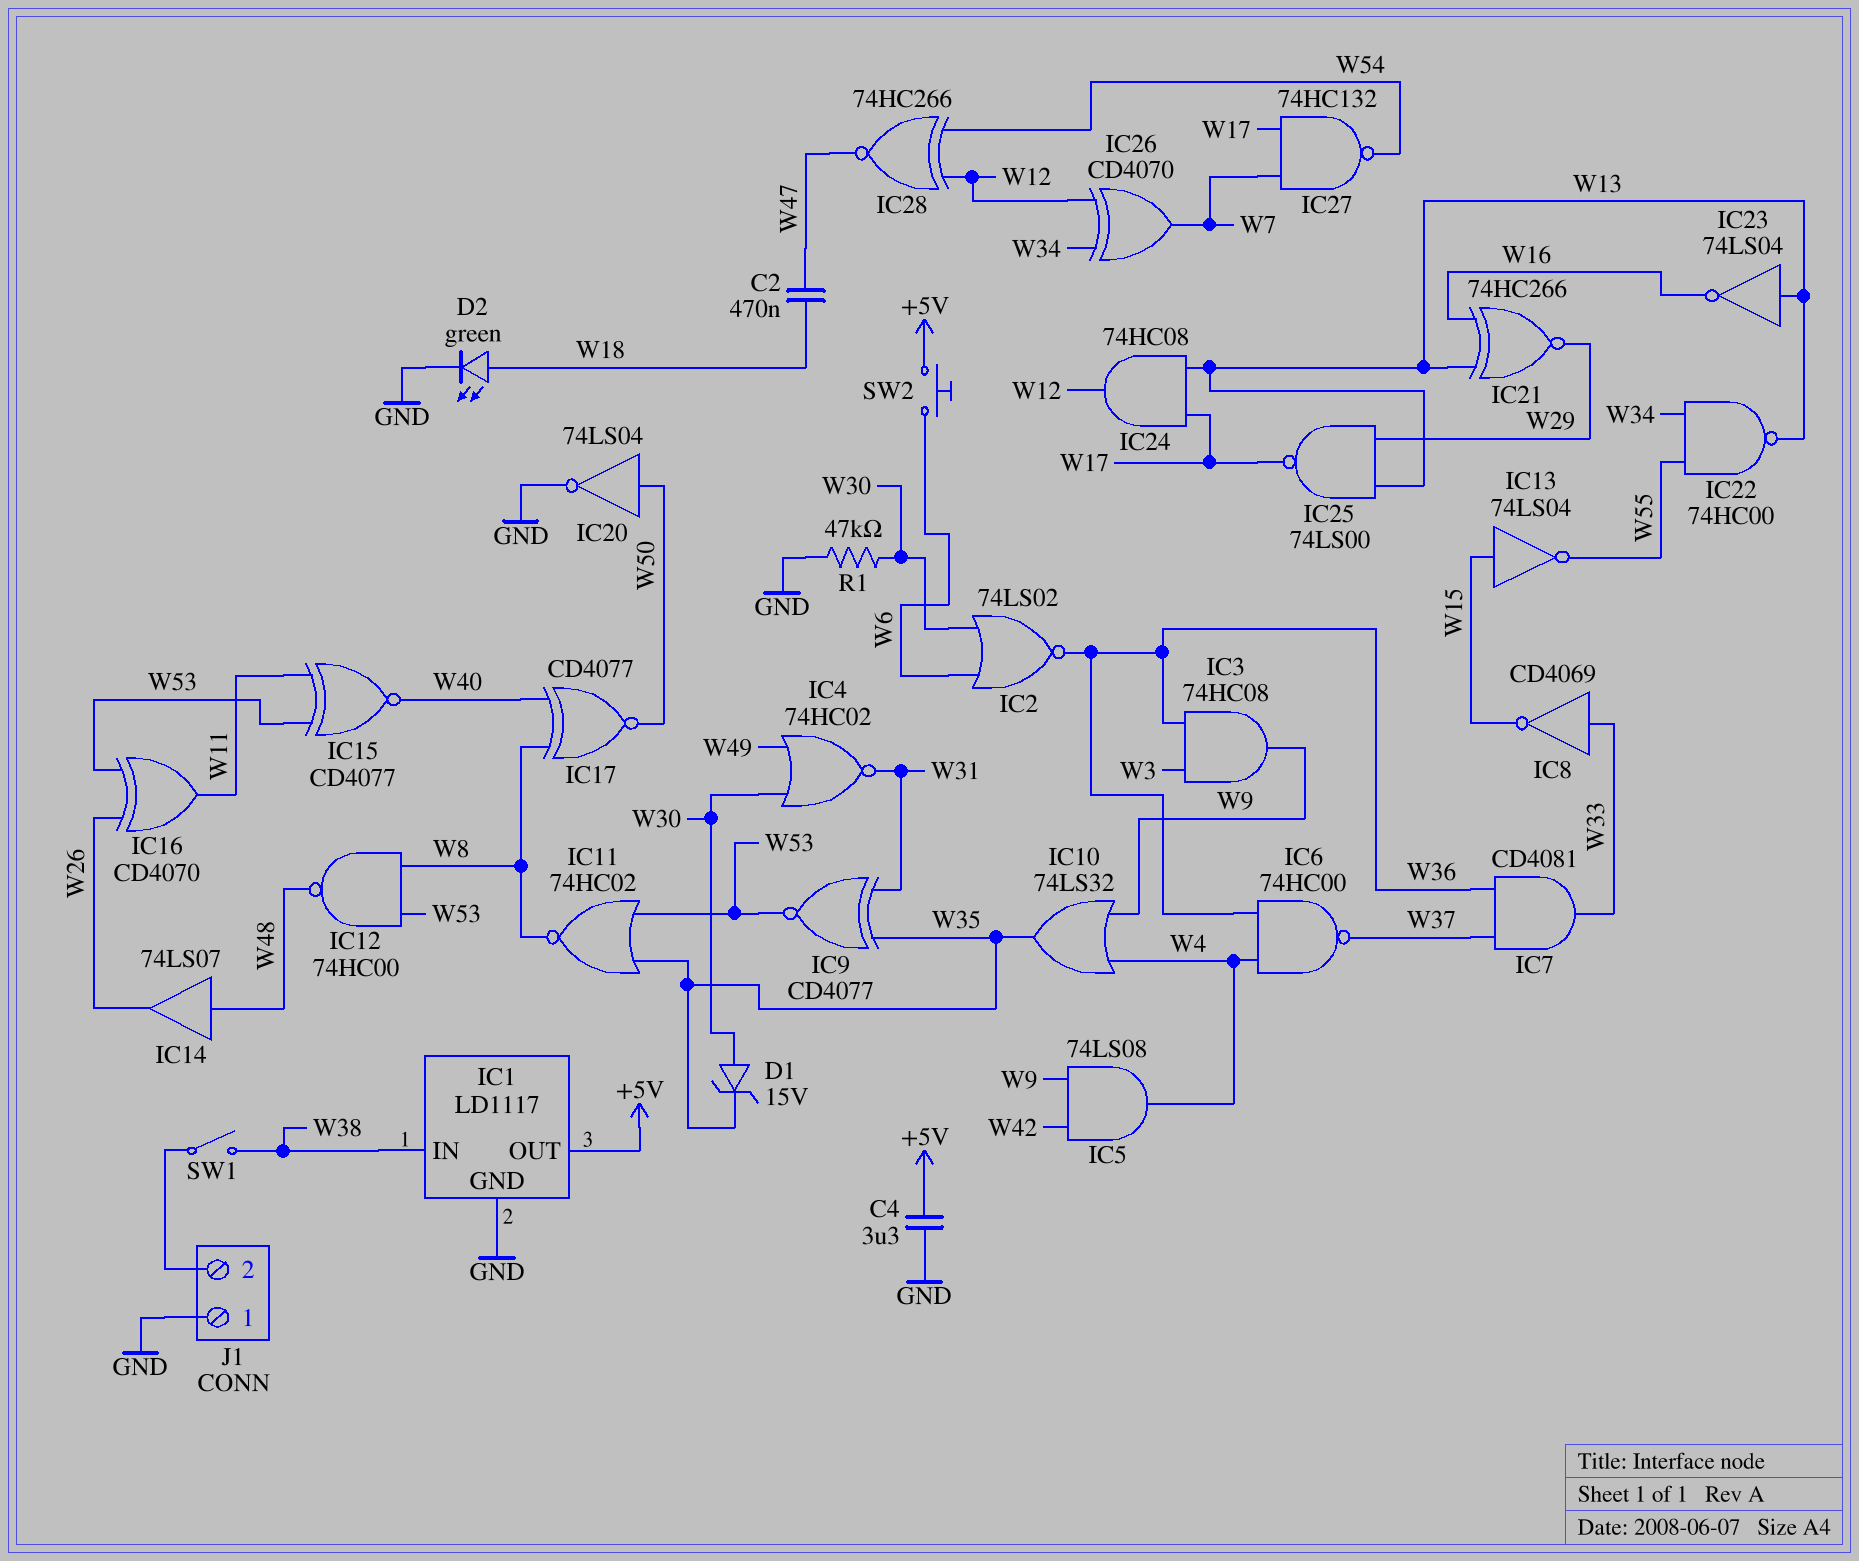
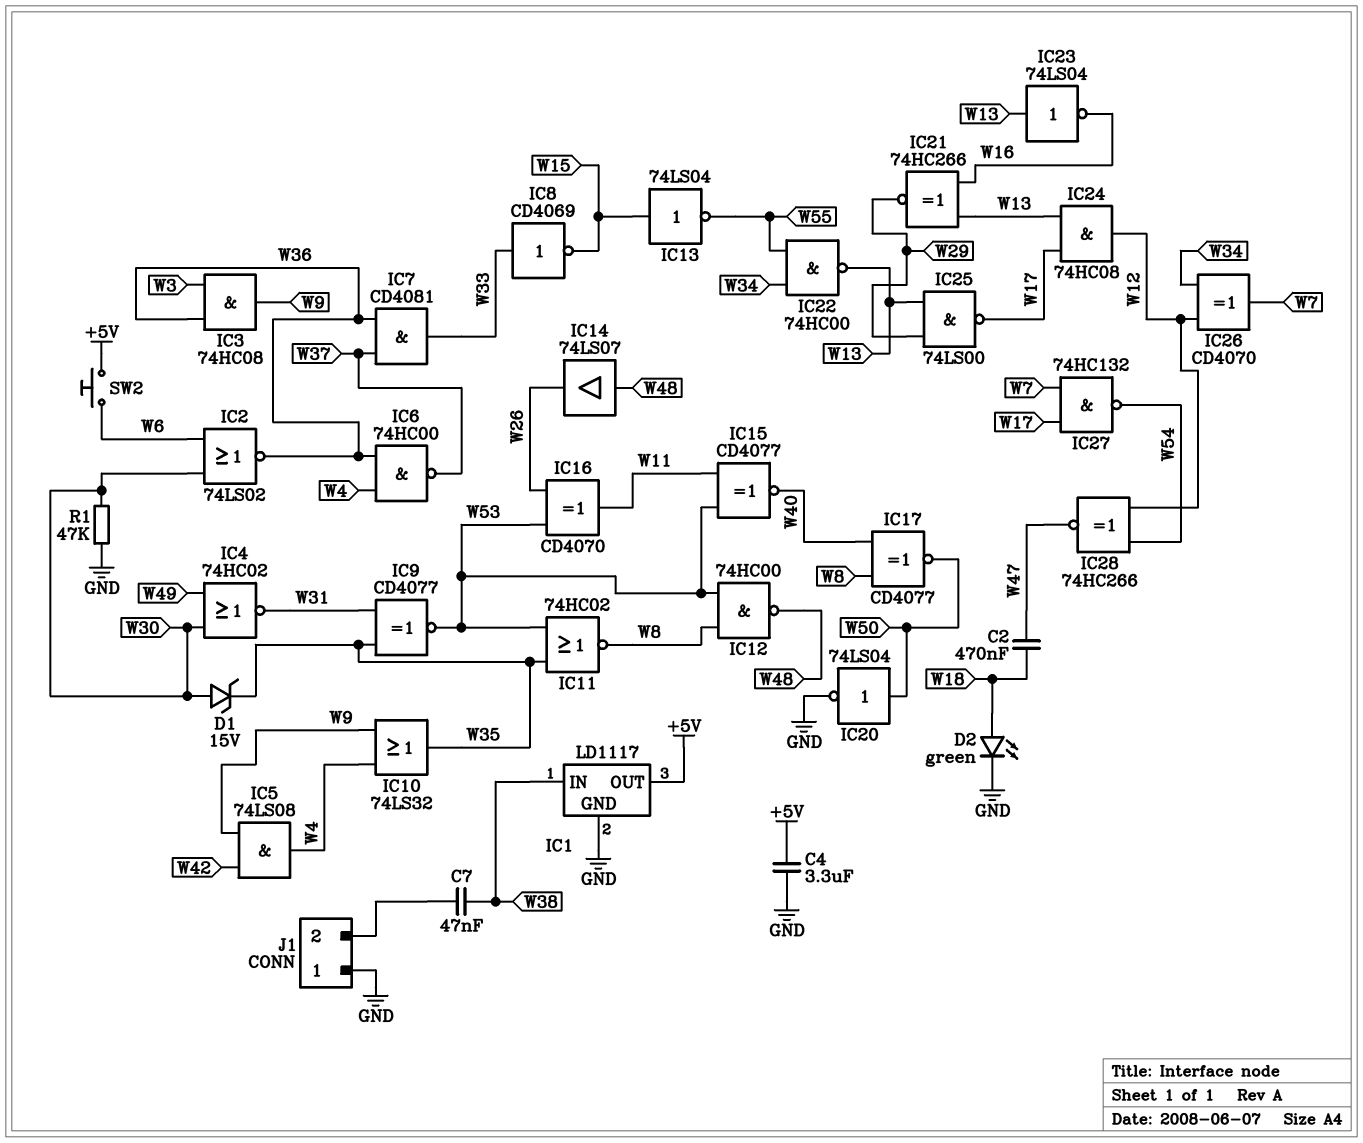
C7: none -> 47nF (J1/2, W38)
SW1: switch (J1/2, W38) -> none

